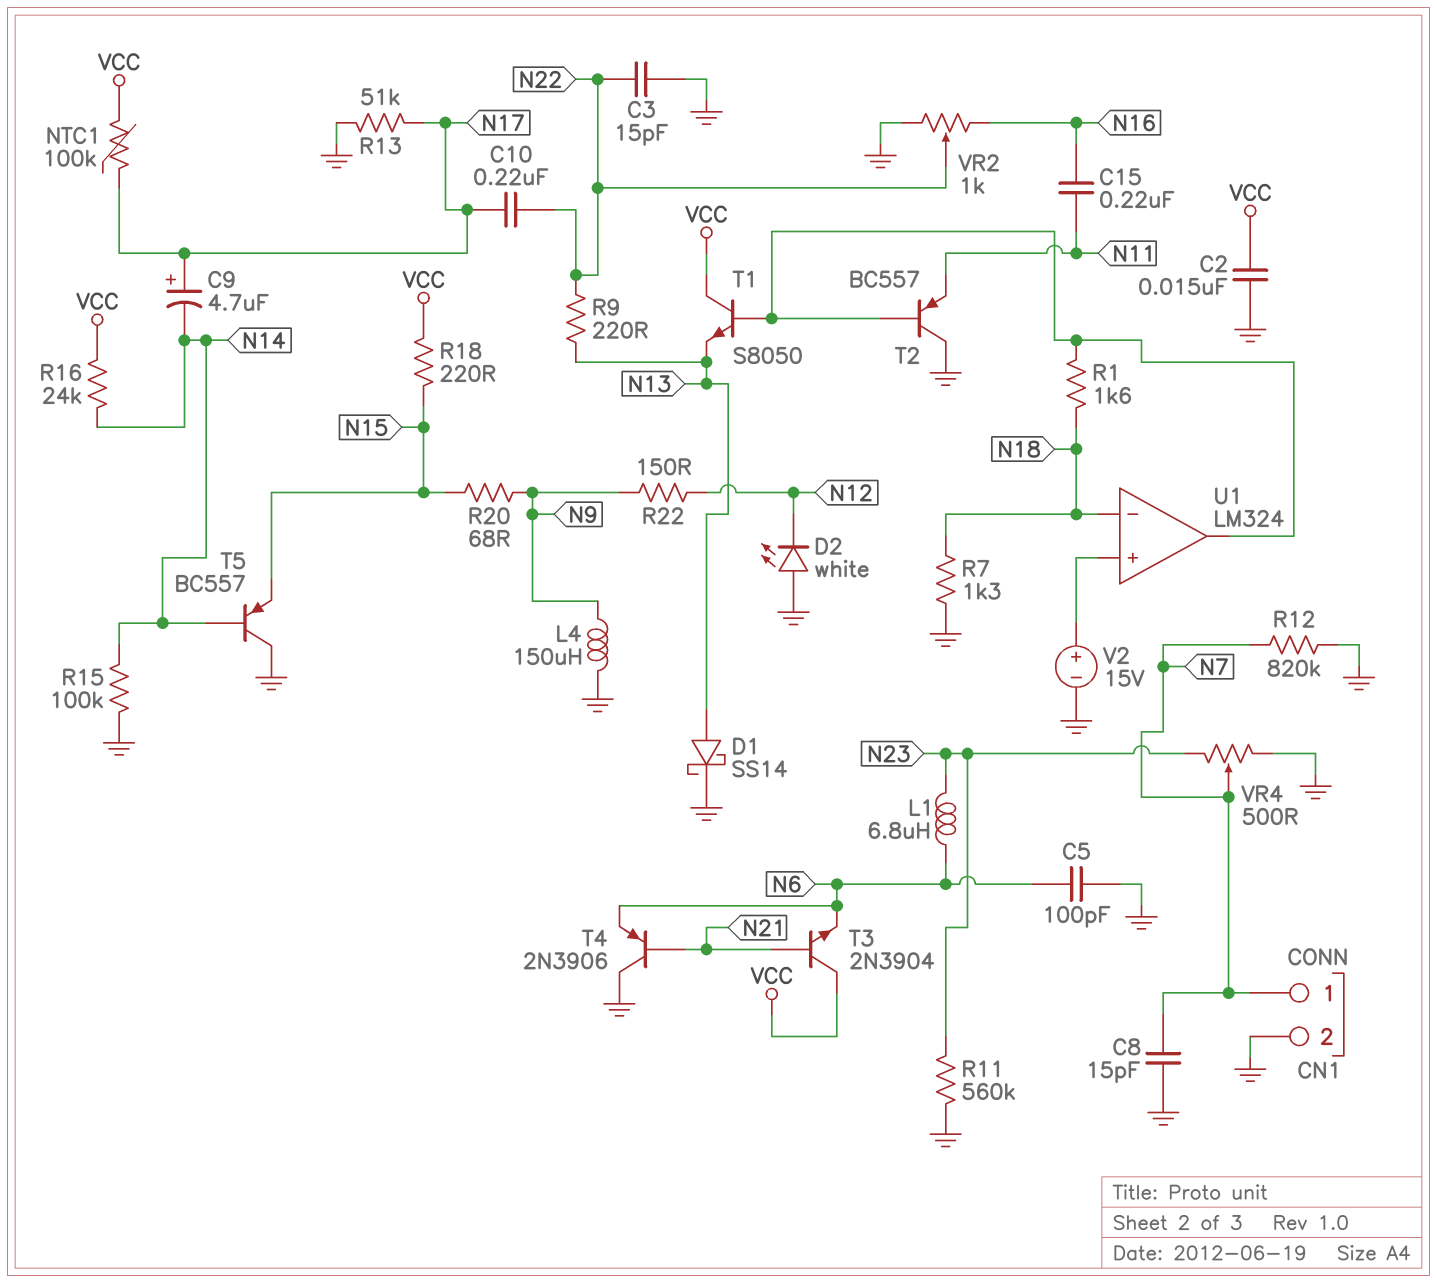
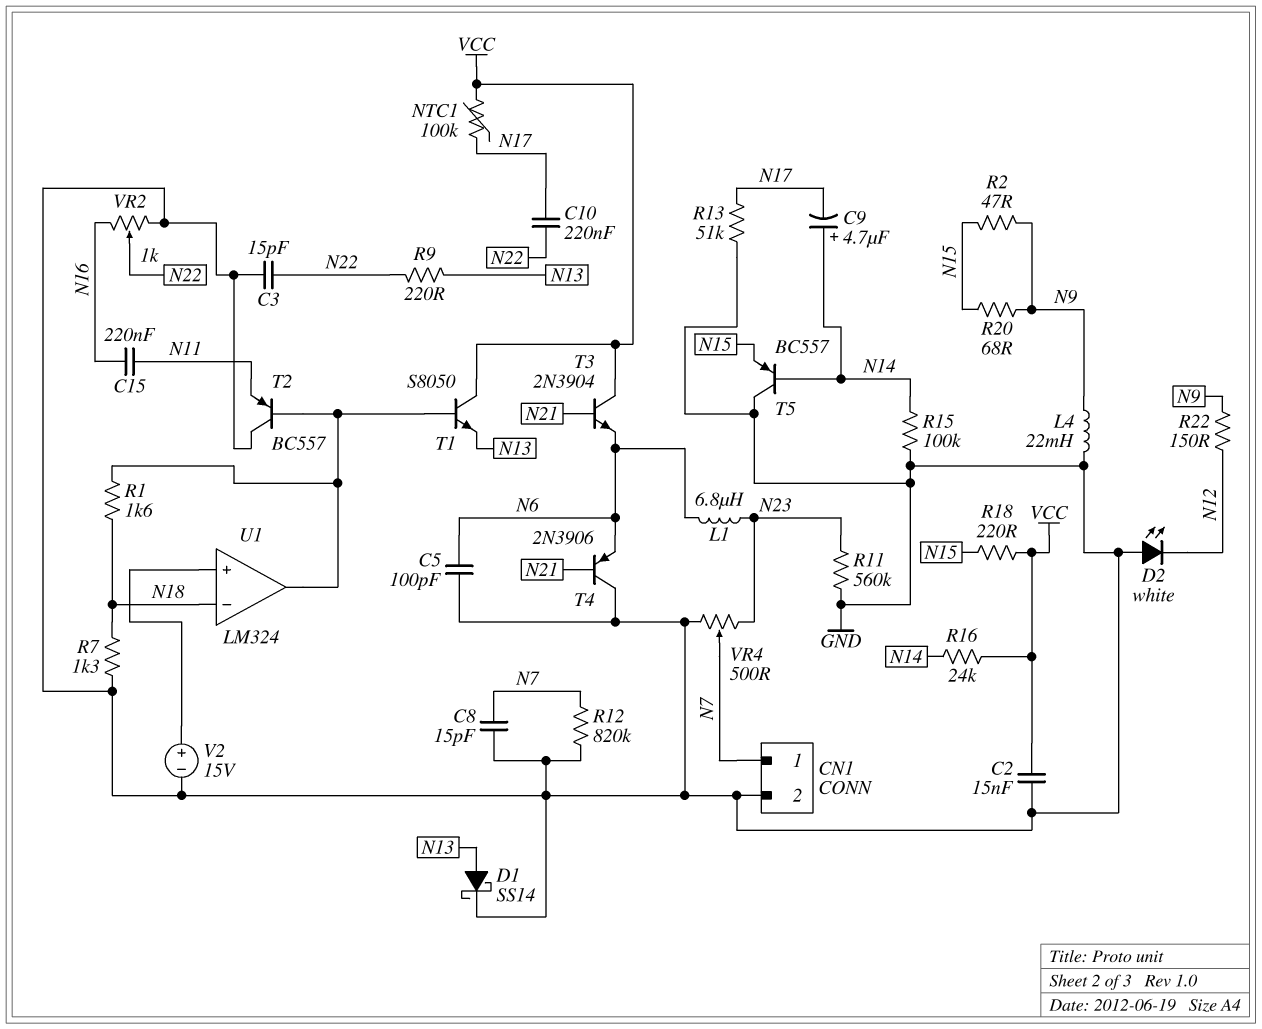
C9: 4.7uF (plus N17, minus N14) -> 4.7uF (plus N14, minus N17)
L4: 150uH (GND, N9) -> 22mH (GND, N9)
R2: none -> 47 (N9, N15)

